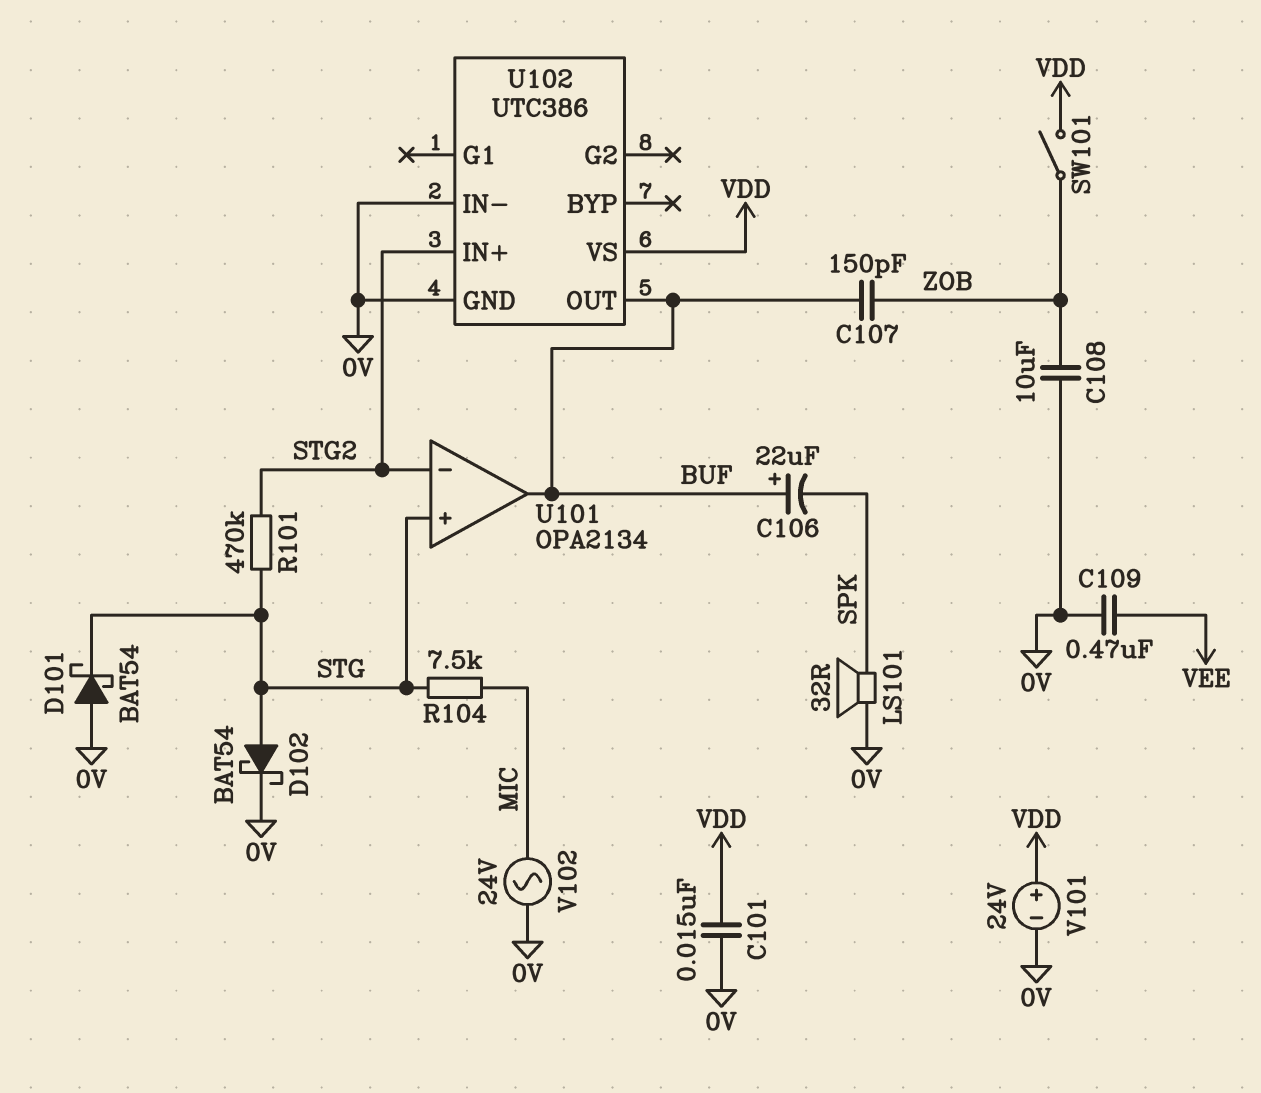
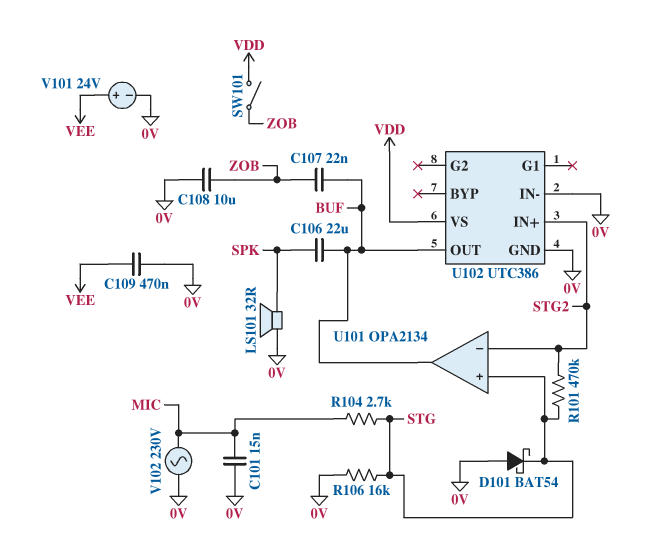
C101: 15nF (0V, VDD) -> 15nF (0V, MIC)
C106: 22uF (plus BUF, minus SPK) -> 22uF (BUF, SPK)
C107: 150pF (BUF, ZOB) -> 22nF (BUF, ZOB)
D102: schottky BAT54 (A STG, K 0V) -> none
R104: 7.5k (MIC, STG) -> 2.7k (MIC, STG)
R106: none -> 16k (0V, STG)
V101: 24V (plus VDD, minus 0V) -> 24V (plus VEE, minus 0V)
V102: AC 24V (0V, MIC) -> AC 230V (0V, MIC)

